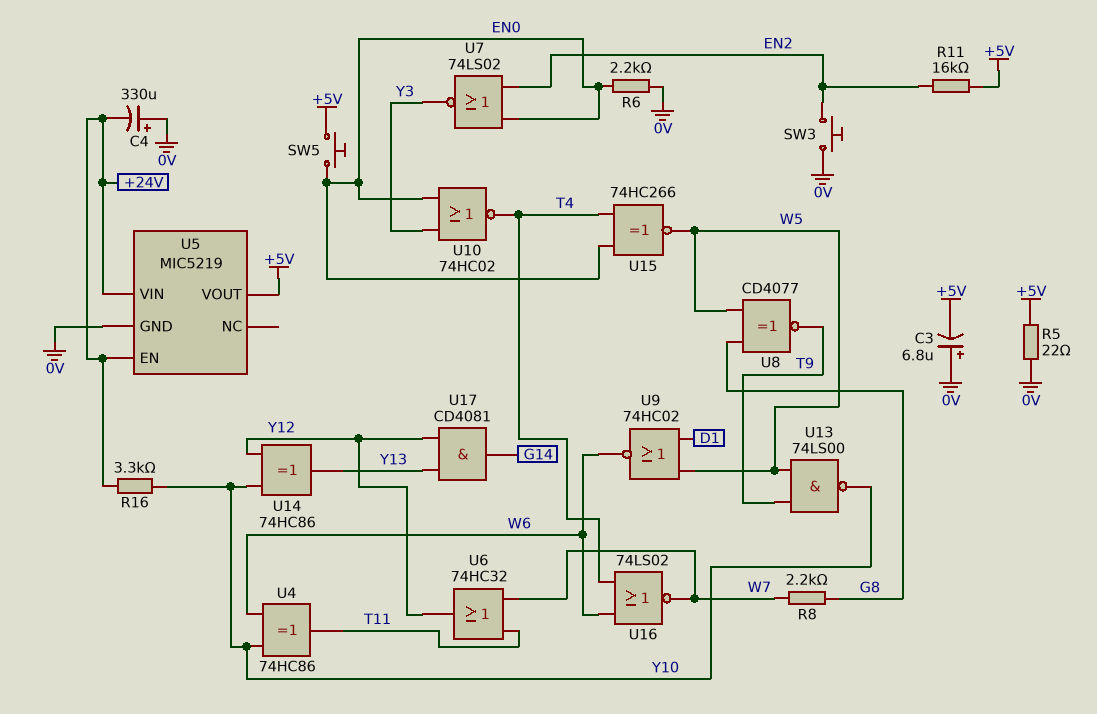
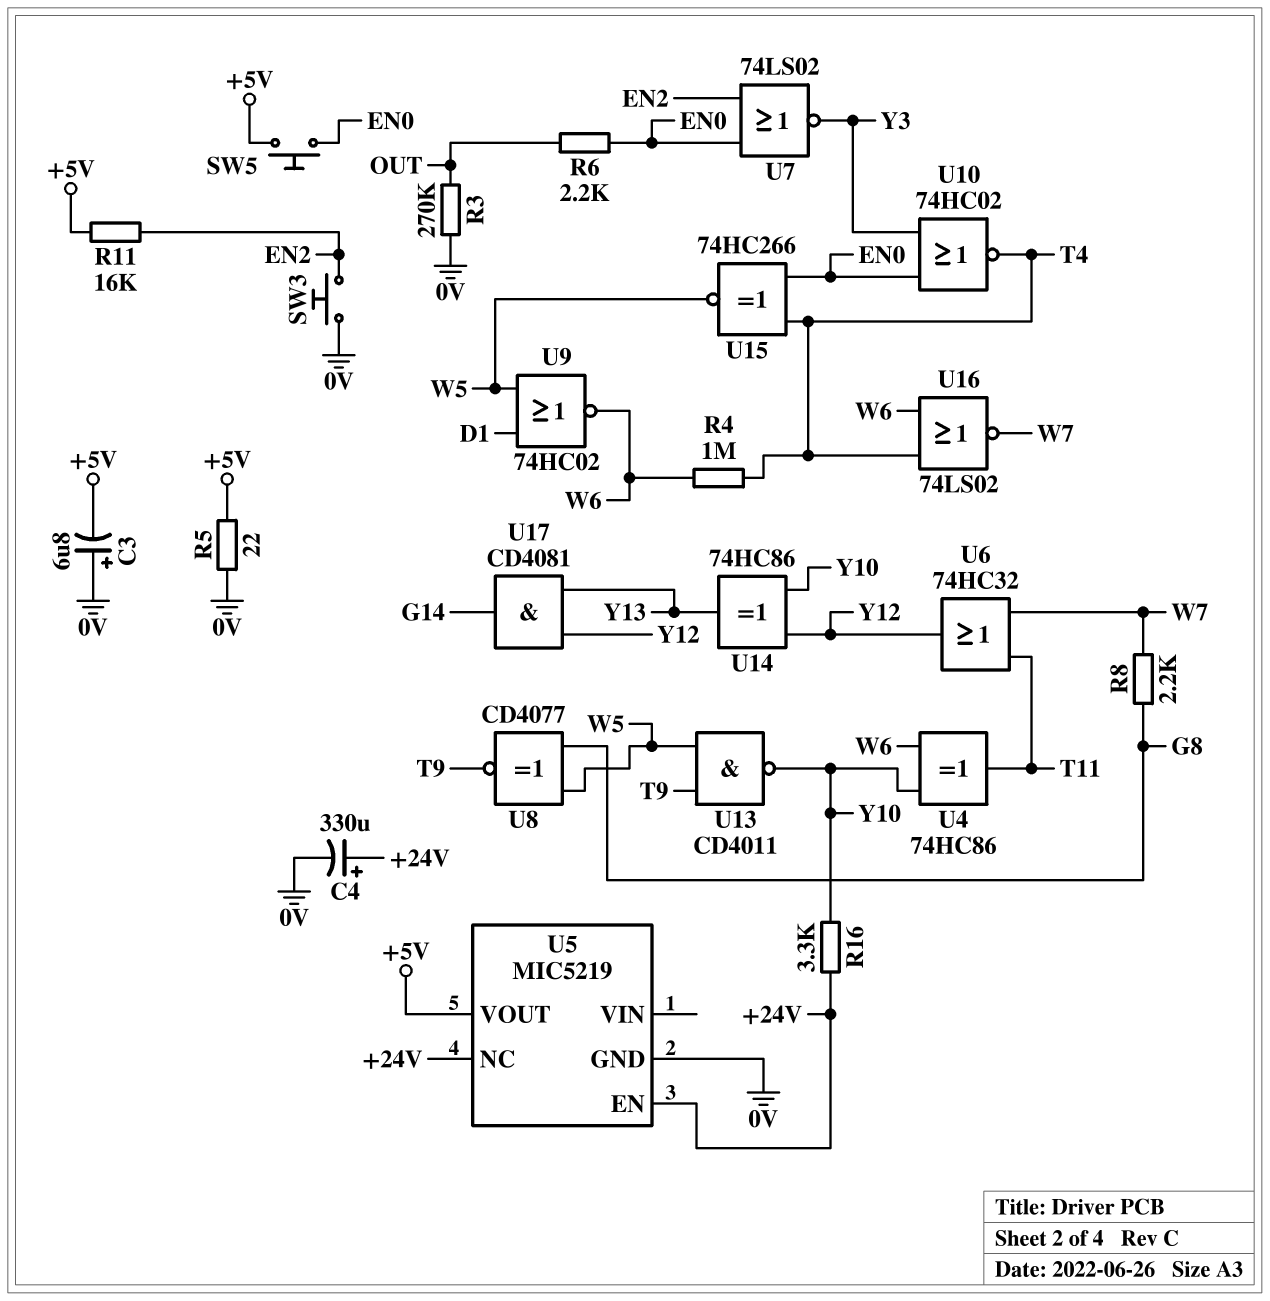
C4: 330uF (plus 0V, minus +24V) -> 330uF (plus +24V, minus 0V)
R3: none -> 270k (0V, OUT)
R4: none -> 1M (T4, W6)
R6: 2.2k (0V, EN0) -> 2.2k (EN0, OUT)
U5 pin NC: none -> +24V
U5 pin VIN: +24V -> none
U13: NAND 74LS00 (in T9, in W5, out Y10) -> NAND CD4011 (in T9, in W5, out Y10)

